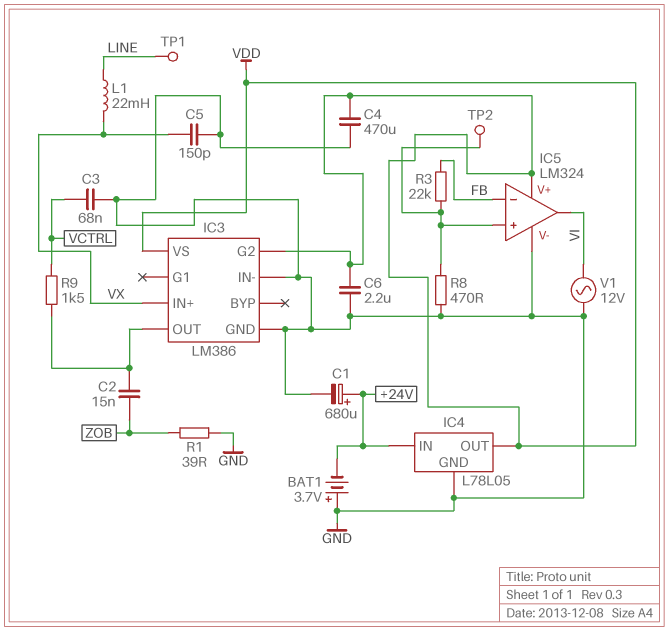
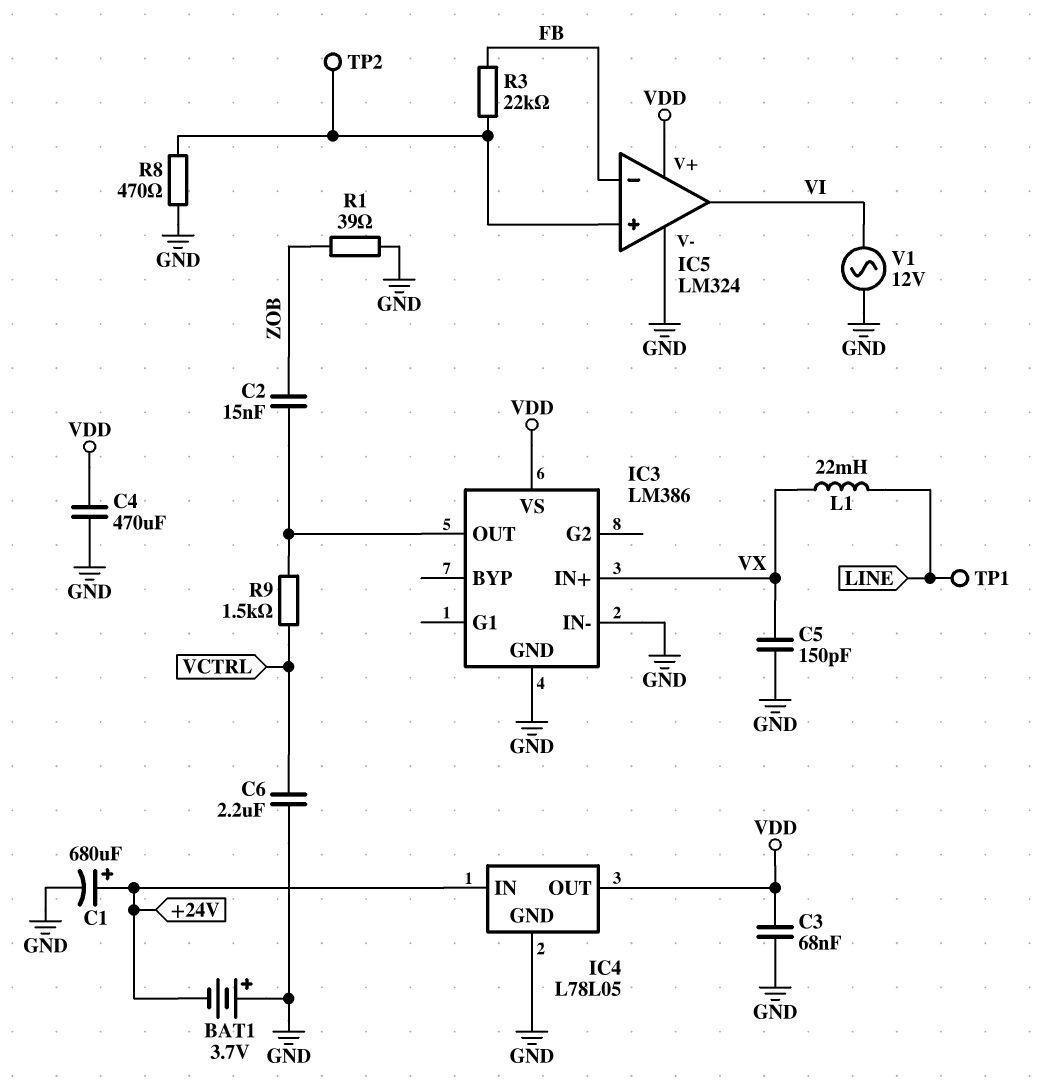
C3: 68nF (GND, VCTRL) -> 68nF (GND, VDD)
C6: 2.2uF (GND, VDD) -> 2.2uF (GND, VCTRL)
IC3 pin G2: VDD -> none

